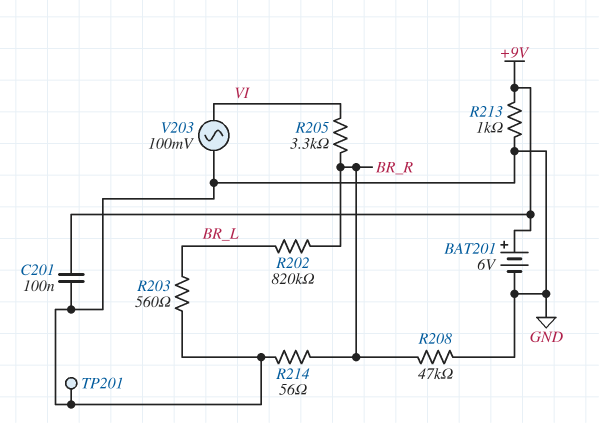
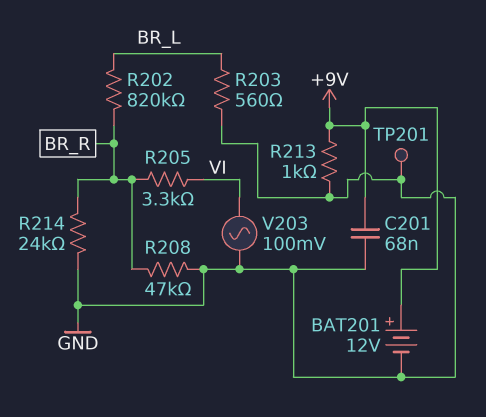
BAT201: 6V (plus +9V, minus GND) -> 12V (plus +9V, minus GND)
C201: 100nF (+9V, GND) -> 68nF (+9V, GND)
R214: 56 (BR_R, GND) -> 24k (BR_R, GND)

